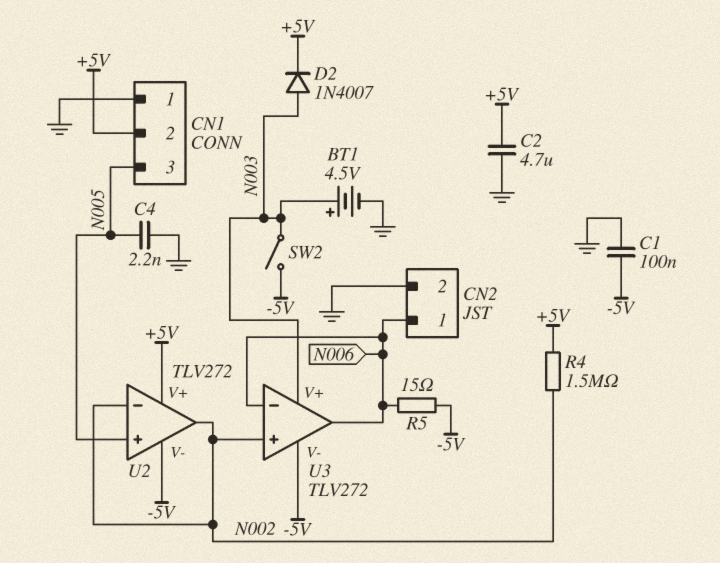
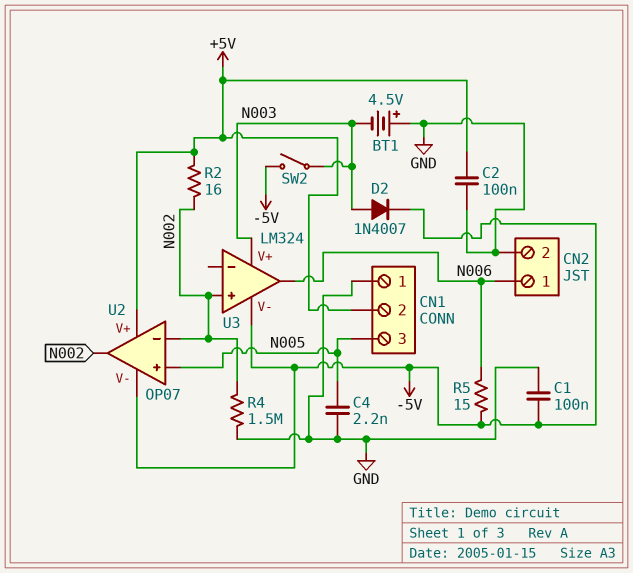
BT1: 4.5V (plus N003, minus GND) -> 4.5V (plus GND, minus N003)
C2: 4.7uF (+5V, GND) -> 100nF (+5V, GND)
D2: diode 1N4007 (A N003, K +5V) -> diode 1N4007 (A N003, K -5V)
R2: none -> 16 (+5V, N002)
R4: 1.5M (+5V, N002) -> 1.5M (GND, N002)
U2: TLV272 -> OP07
U3: TLV272 -> LM324
U3 pin in-: N006 -> none

